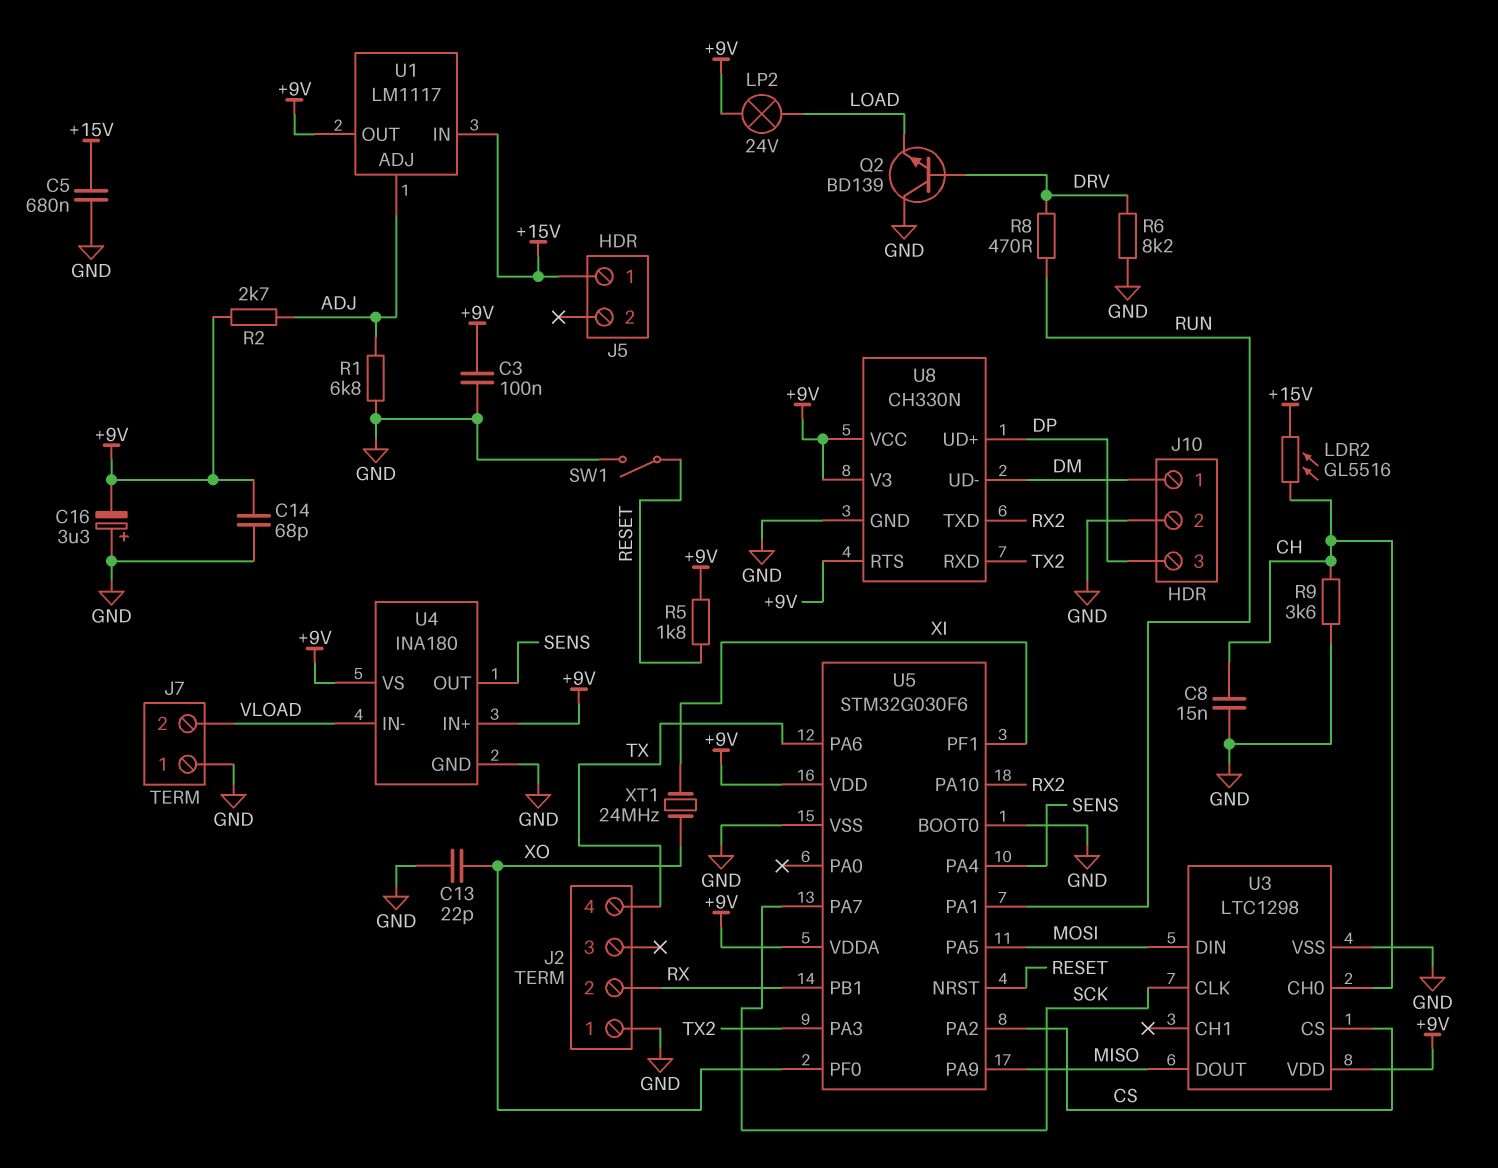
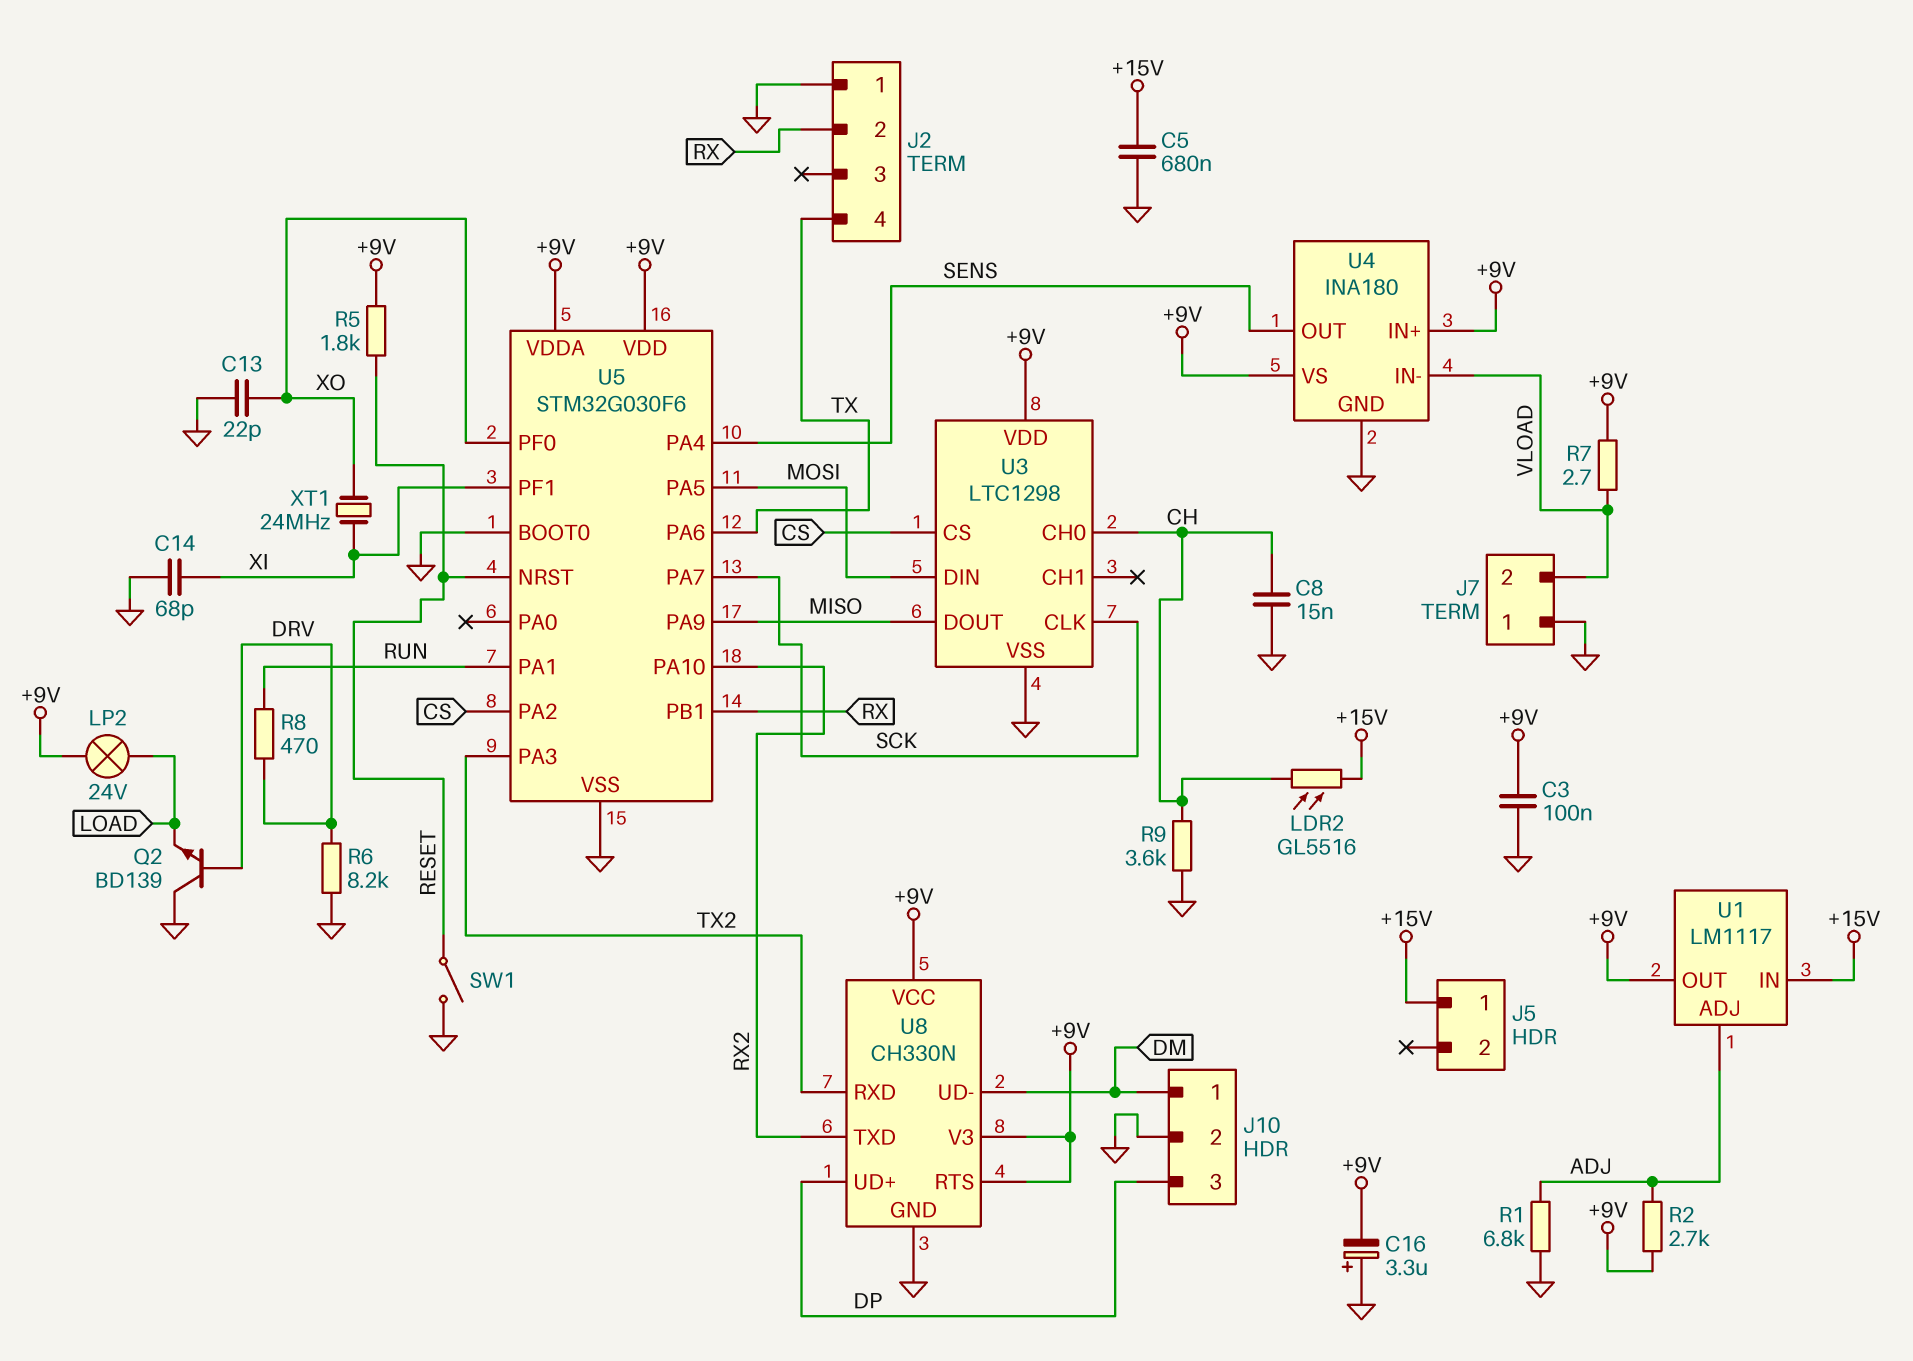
C14: 68pF (+9V, GND) -> 68pF (GND, XI)
R7: none -> 2.7 (+9V, VLOAD)

